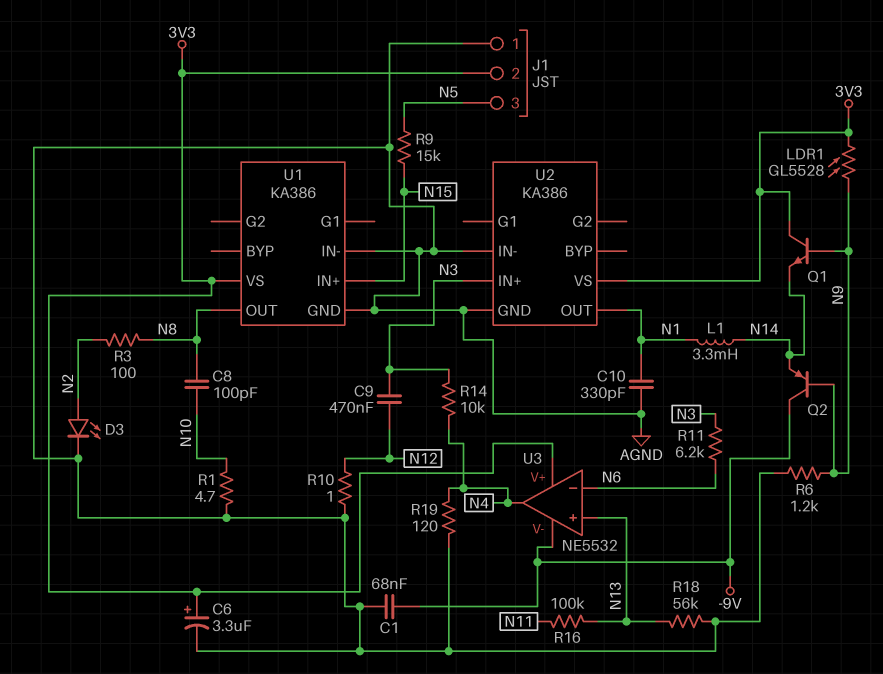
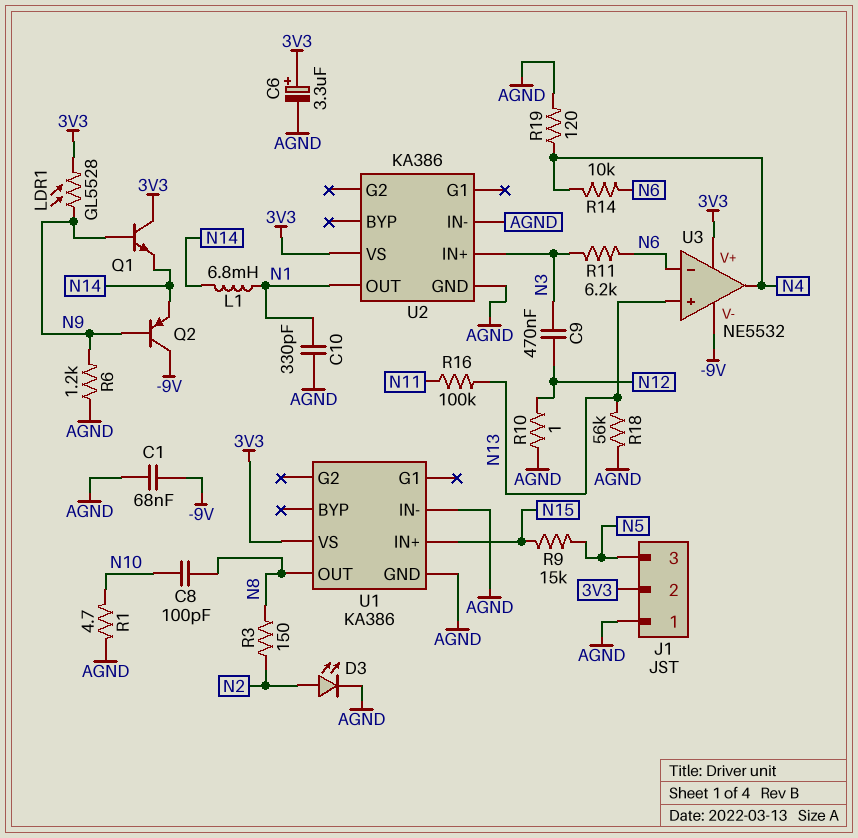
L1: 3.3mH (N1, N14) -> 6.8mH (N1, N14)
R3: 100 (N2, N8) -> 150 (N2, N8)
R14: 10k (N3, N4) -> 10k (N4, N6)

